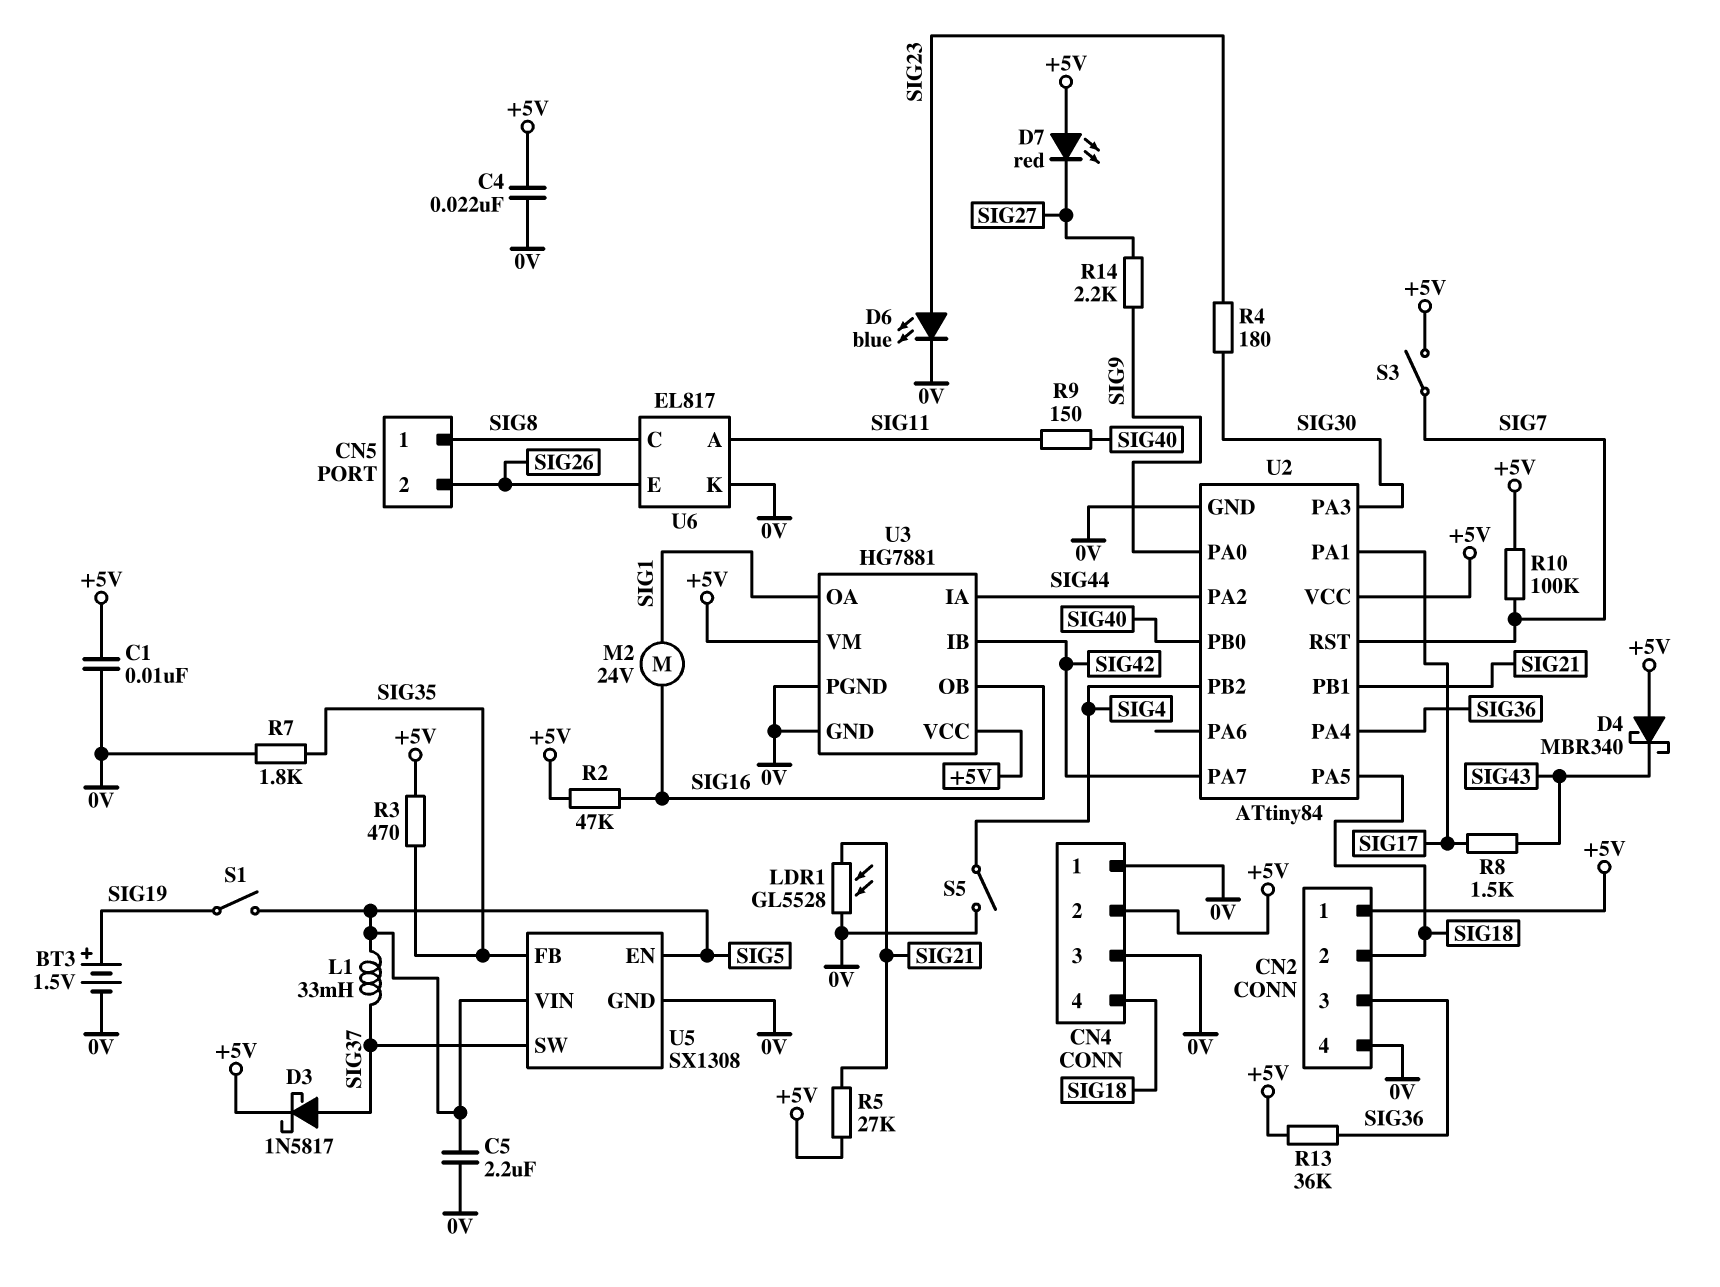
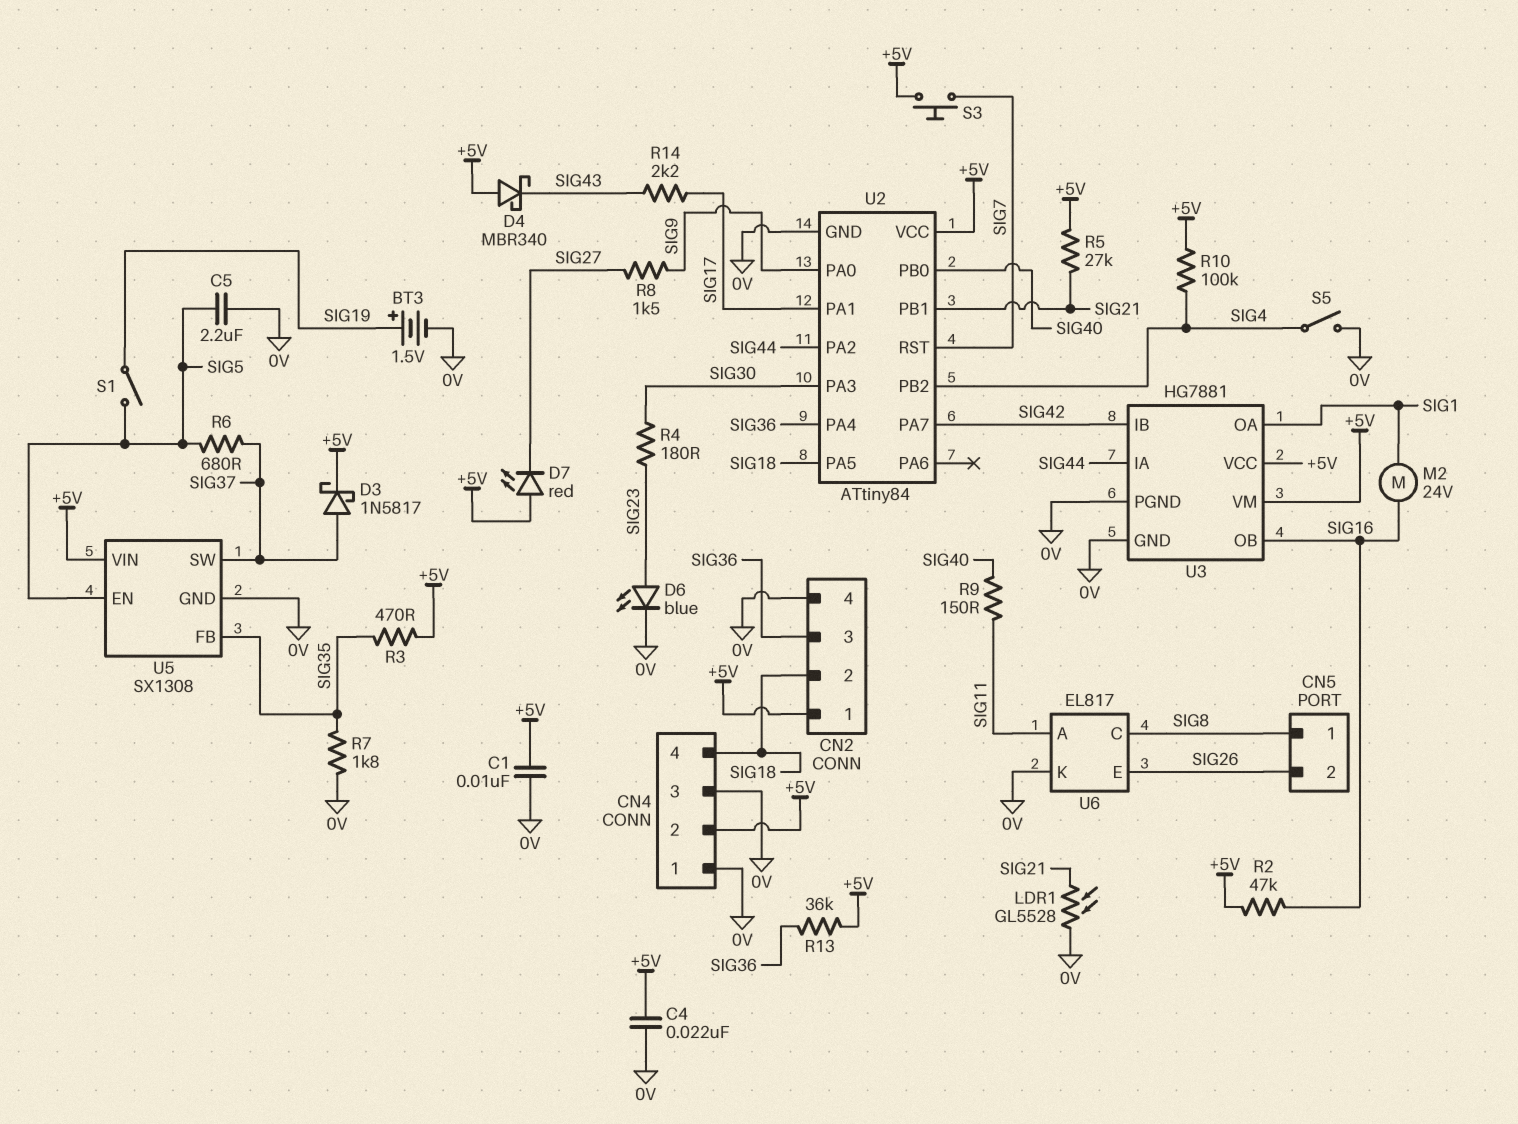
L1: 33mH (SIG5, SIG37) -> none
R6: none -> 680 (SIG5, SIG37)
R8: 1.5k (SIG17, SIG43) -> 1.5k (SIG9, SIG27)
R10: 100k (+5V, SIG7) -> 100k (+5V, SIG4)
R14: 2.2k (SIG9, SIG27) -> 2.2k (SIG17, SIG43)
S3: switch (+5V, SIG7) -> button (+5V, SIG7)
U5 pin VIN: SIG5 -> +5V

